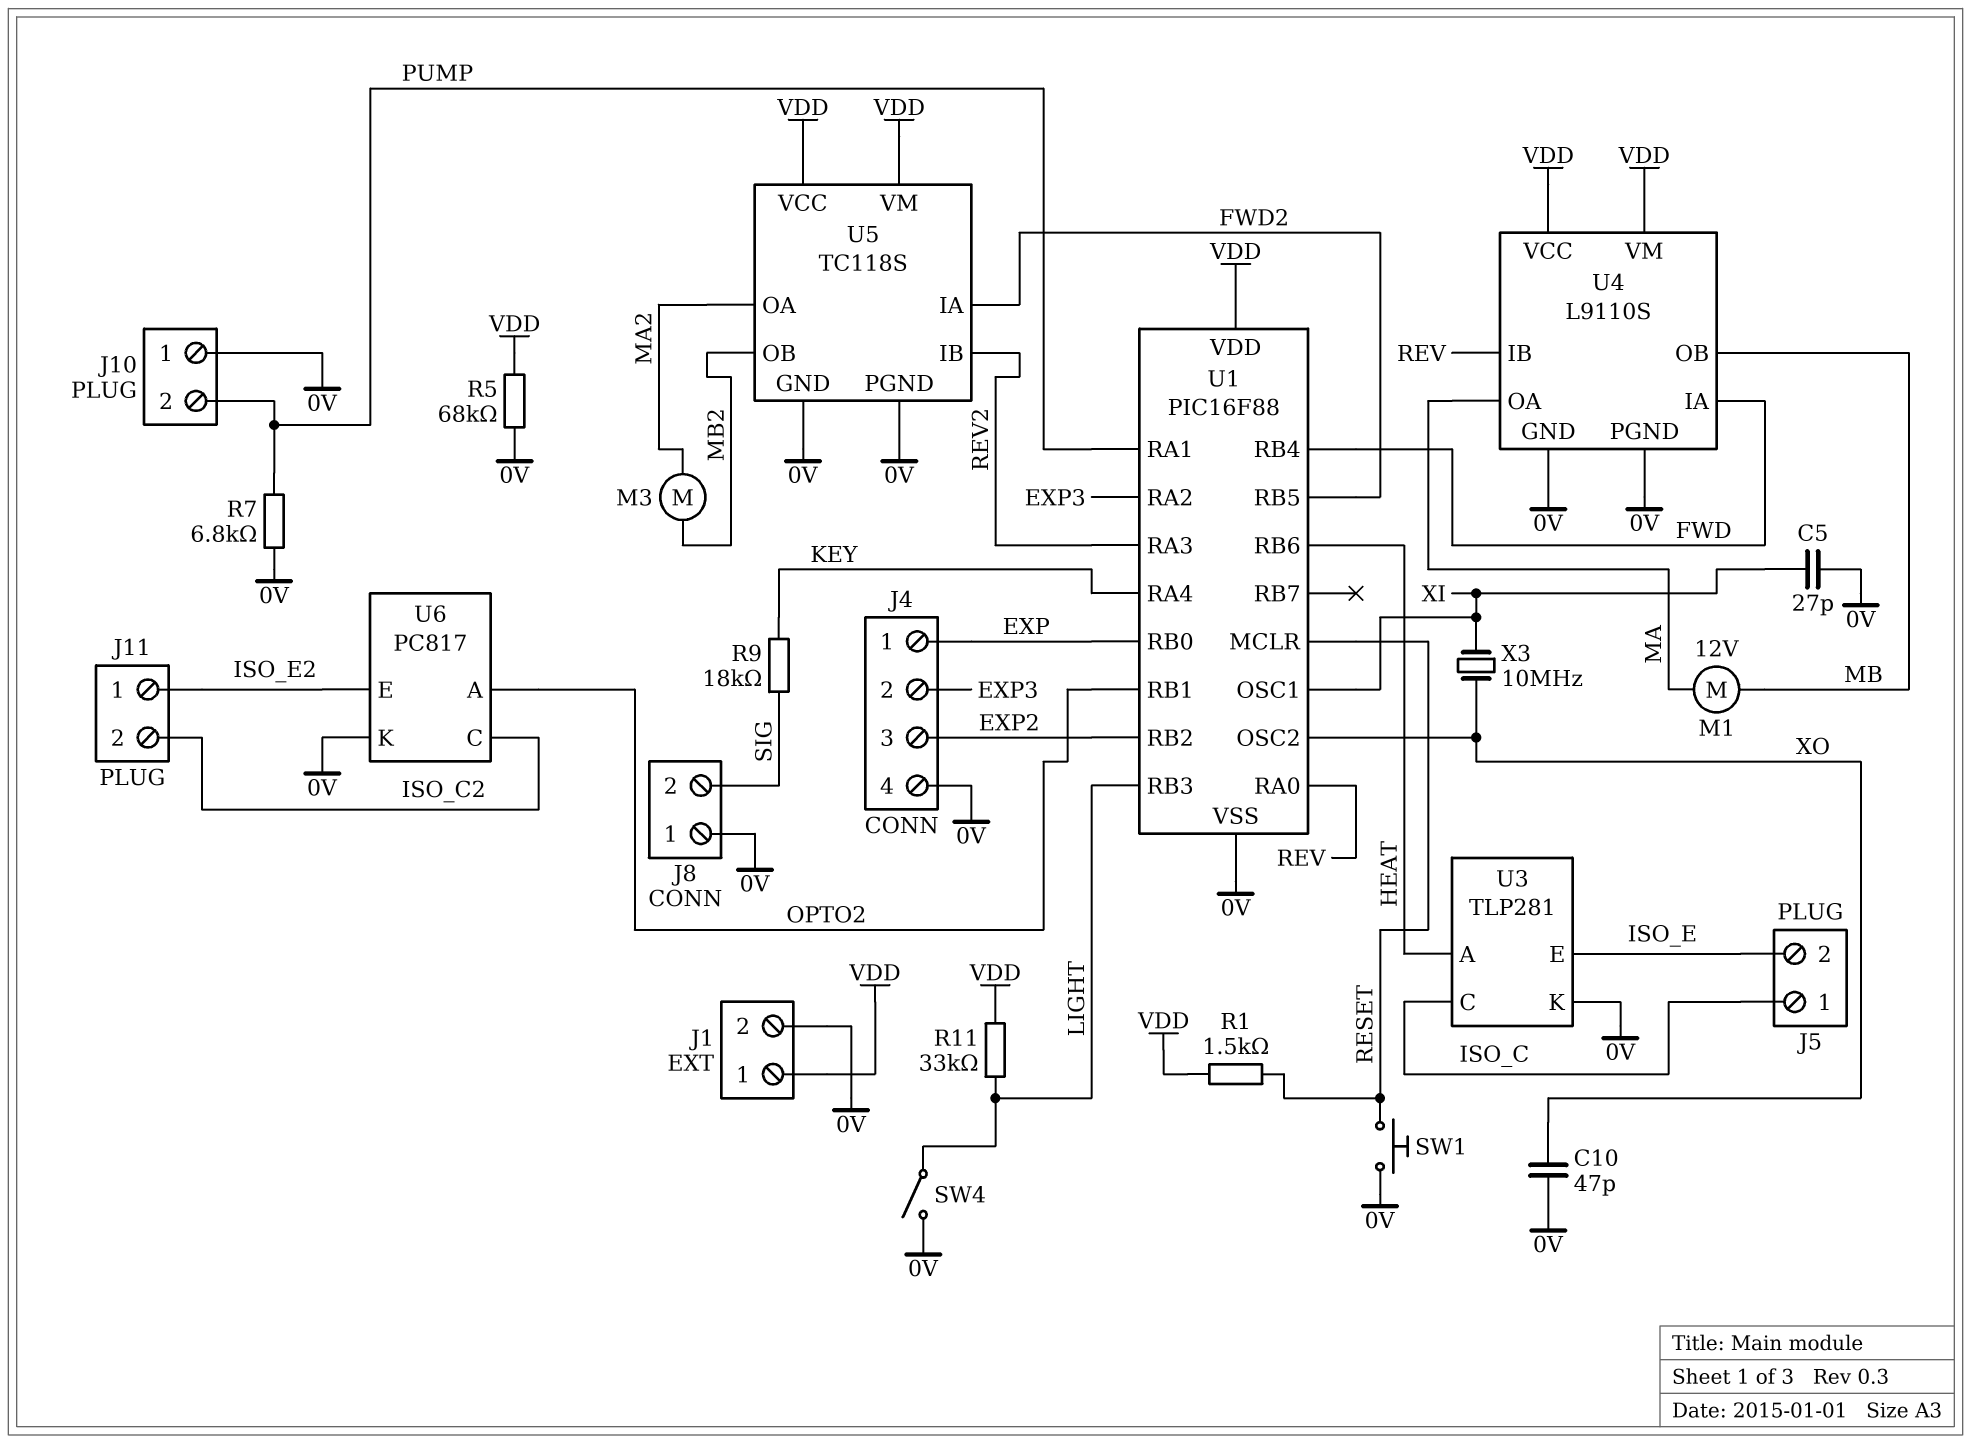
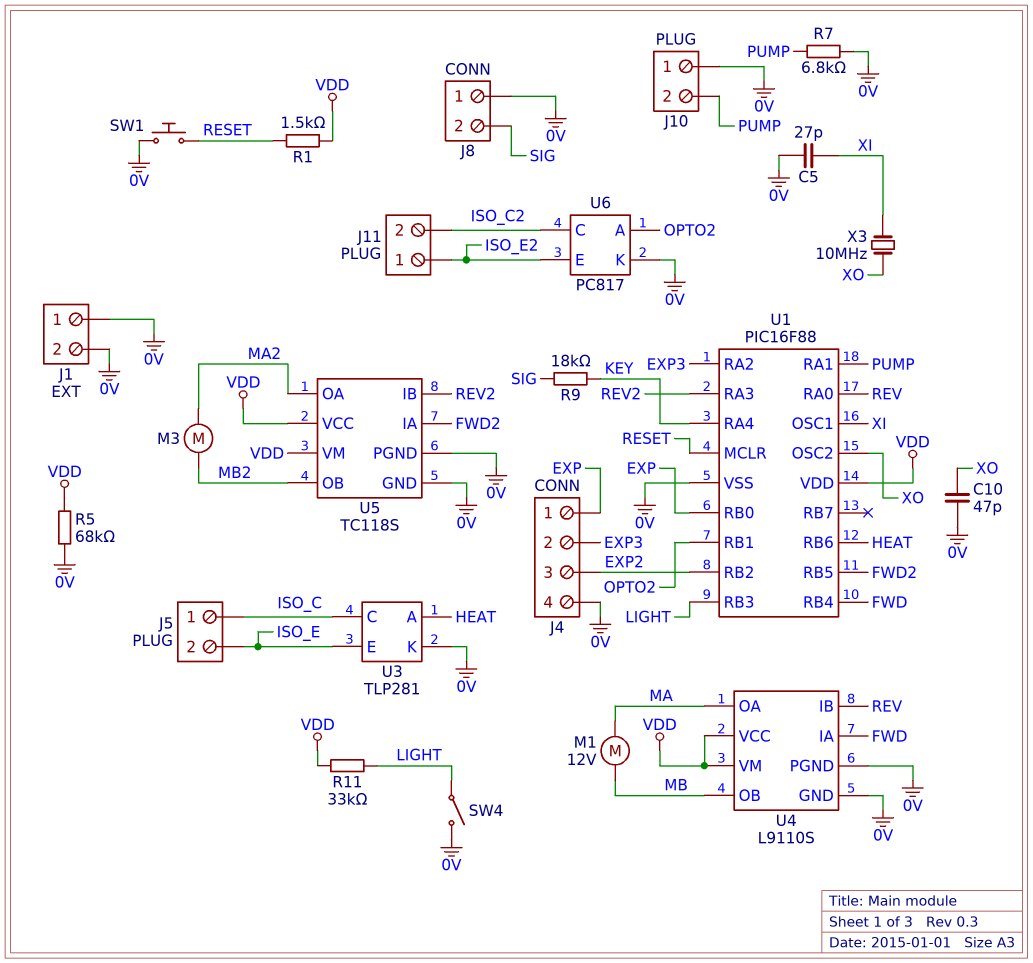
J1 pin 1: VDD -> 0V

